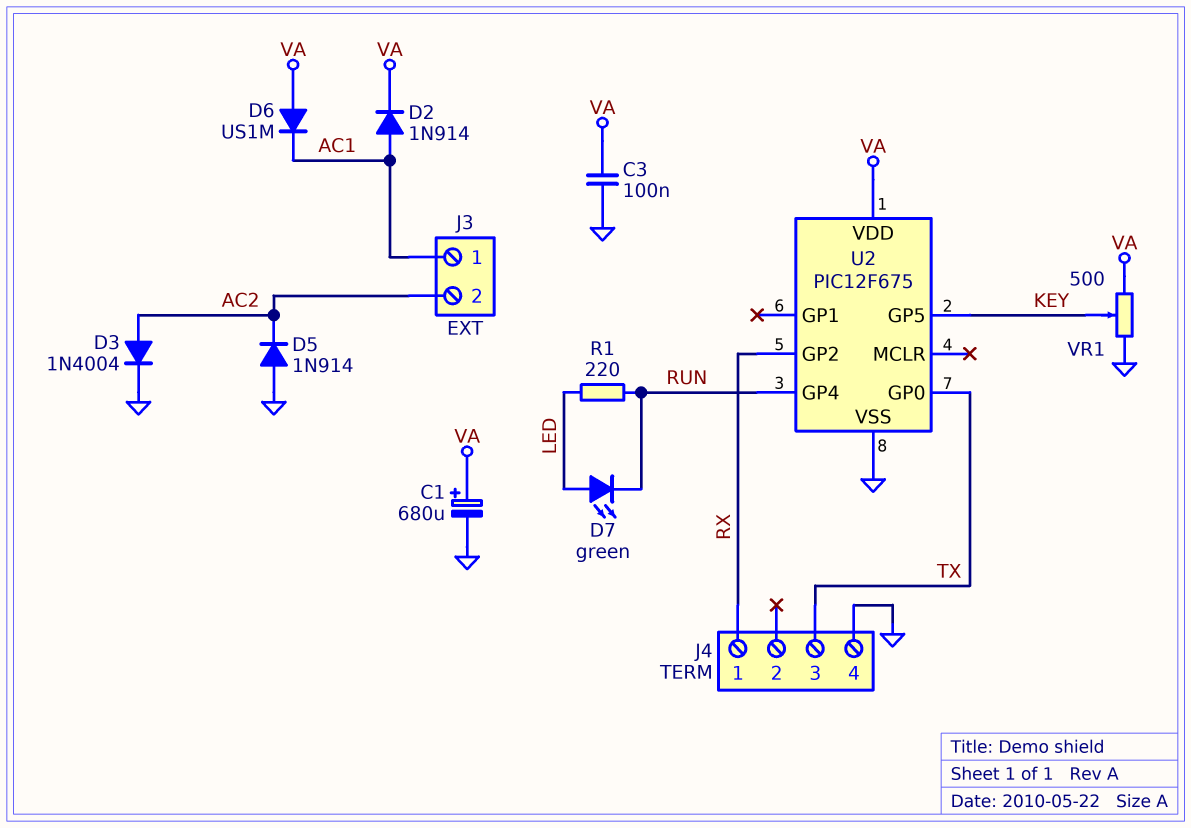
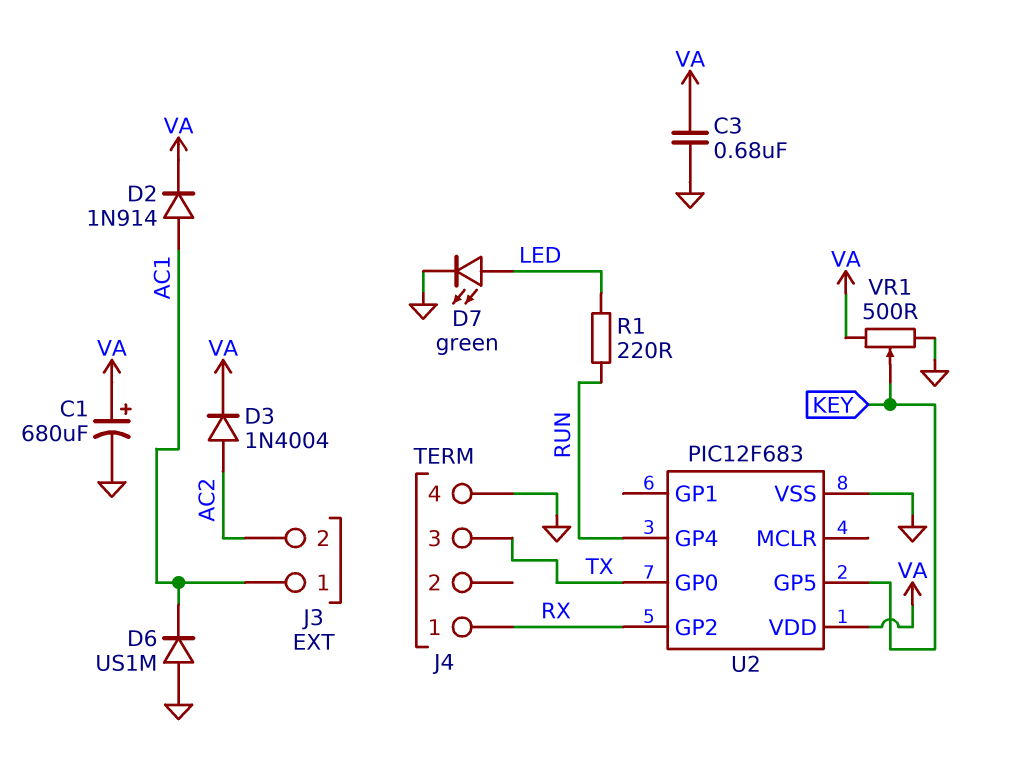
C3: 100nF (GND, VA) -> 680nF (GND, VA)
D3: diode 1N4004 (A AC2, K GND) -> diode 1N4004 (A AC2, K VA)
D5: diode 1N914 (A GND, K AC2) -> none
D6: diode US1M (A VA, K AC1) -> diode US1M (A GND, K AC1)
D7: LED green (A LED, K RUN) -> LED green (A LED, K GND)
U2: PIC12F675 -> PIC12F683

